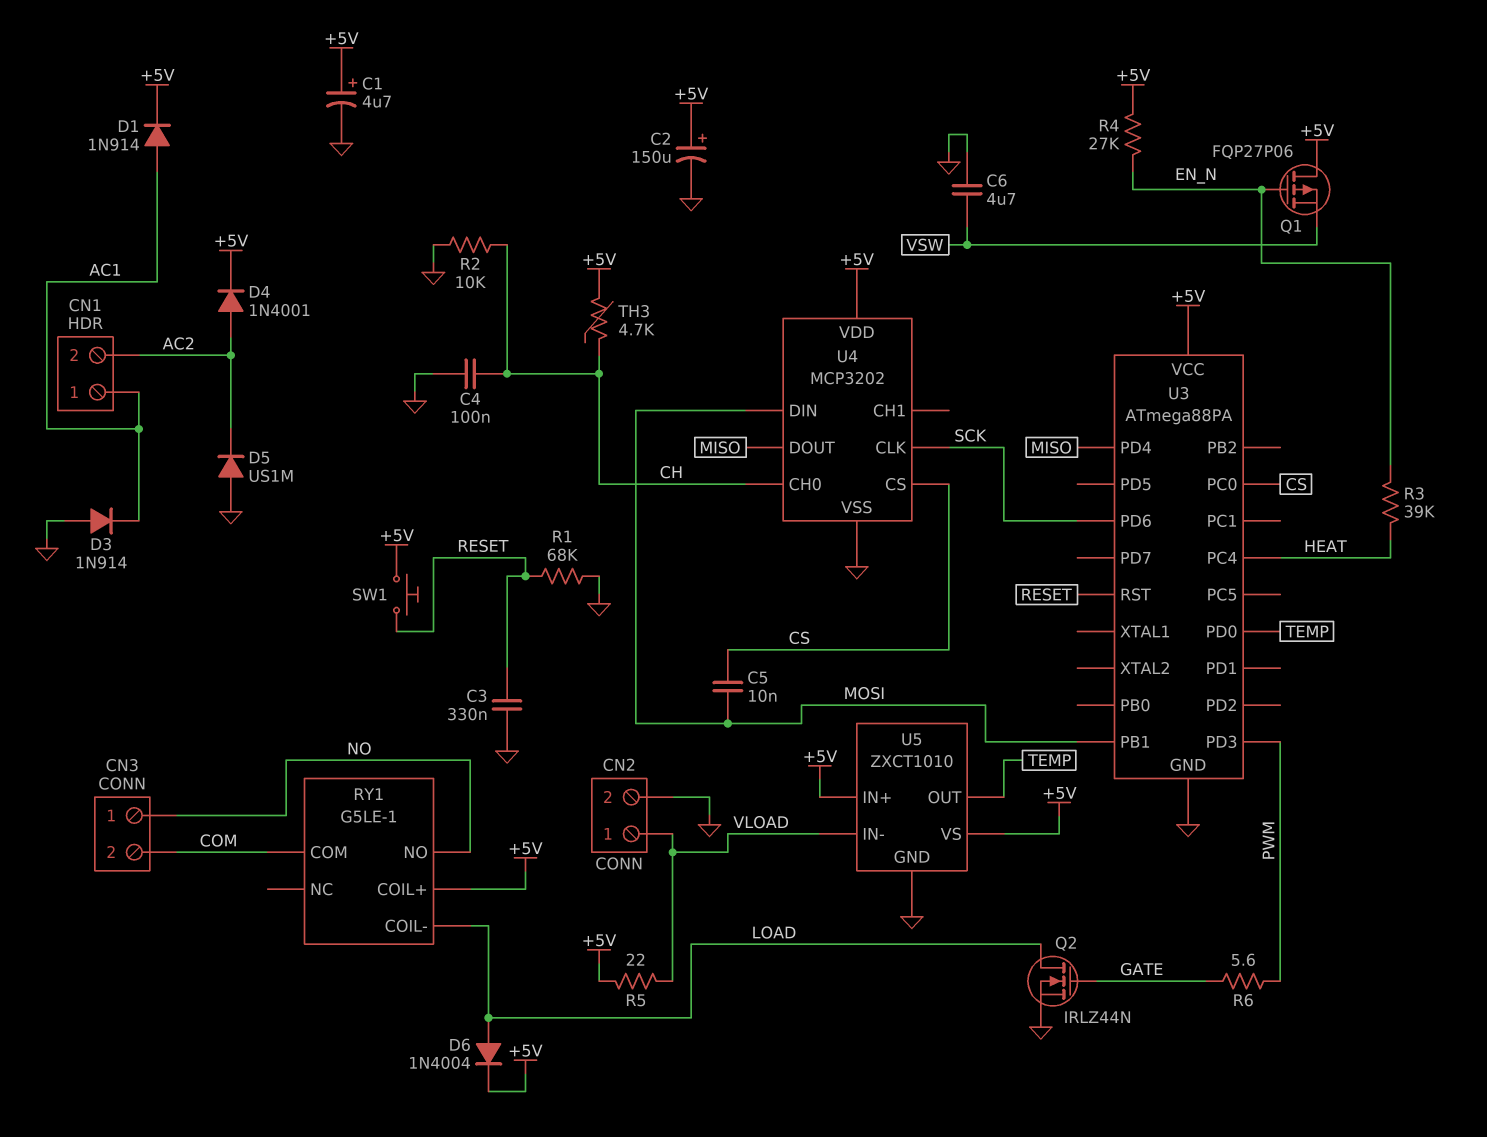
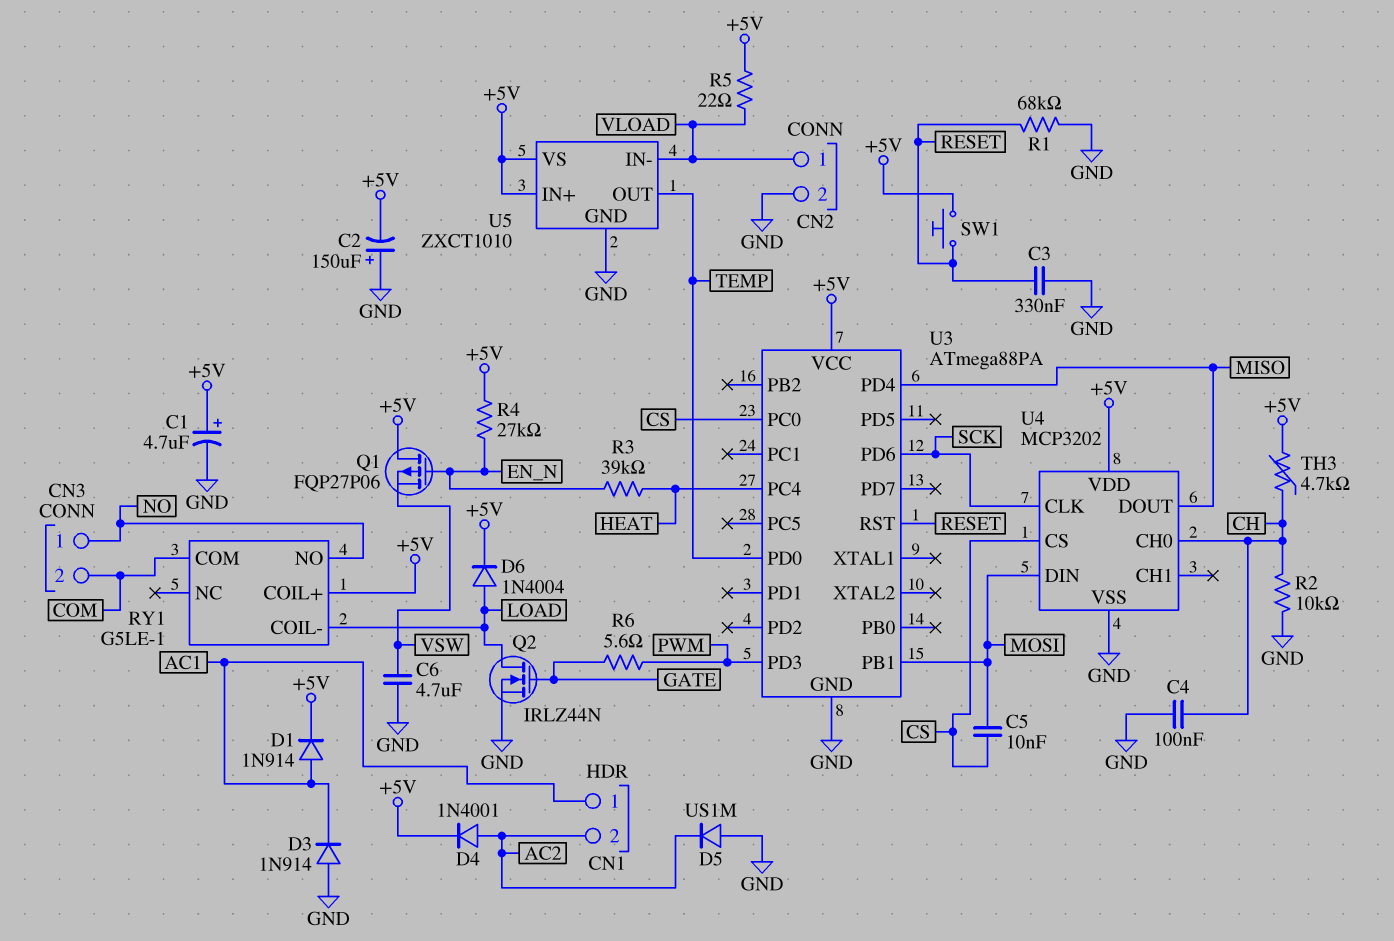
C2: 150uF (plus +5V, minus GND) -> 150uF (plus GND, minus +5V)

